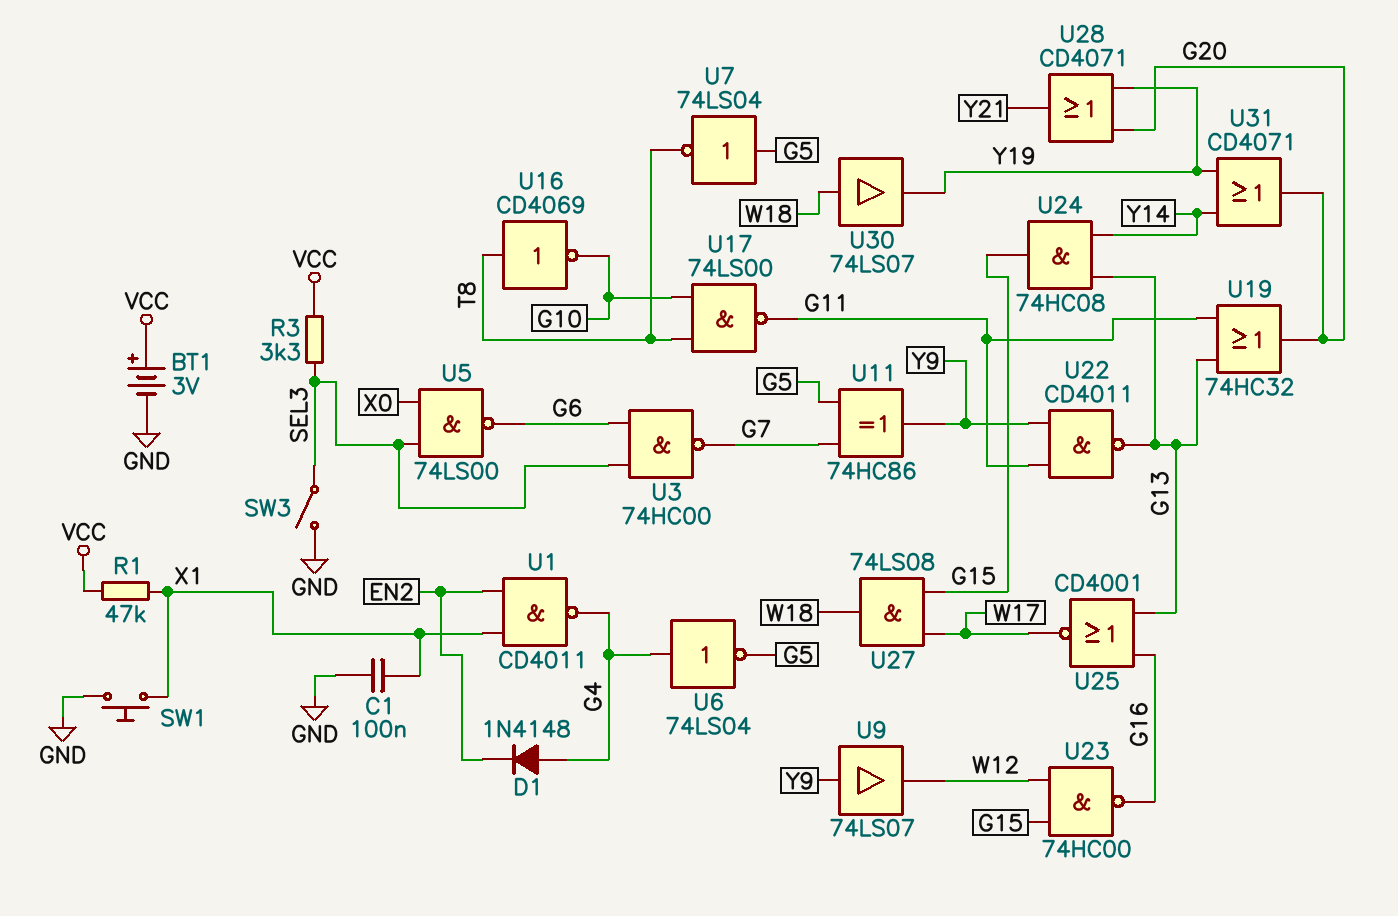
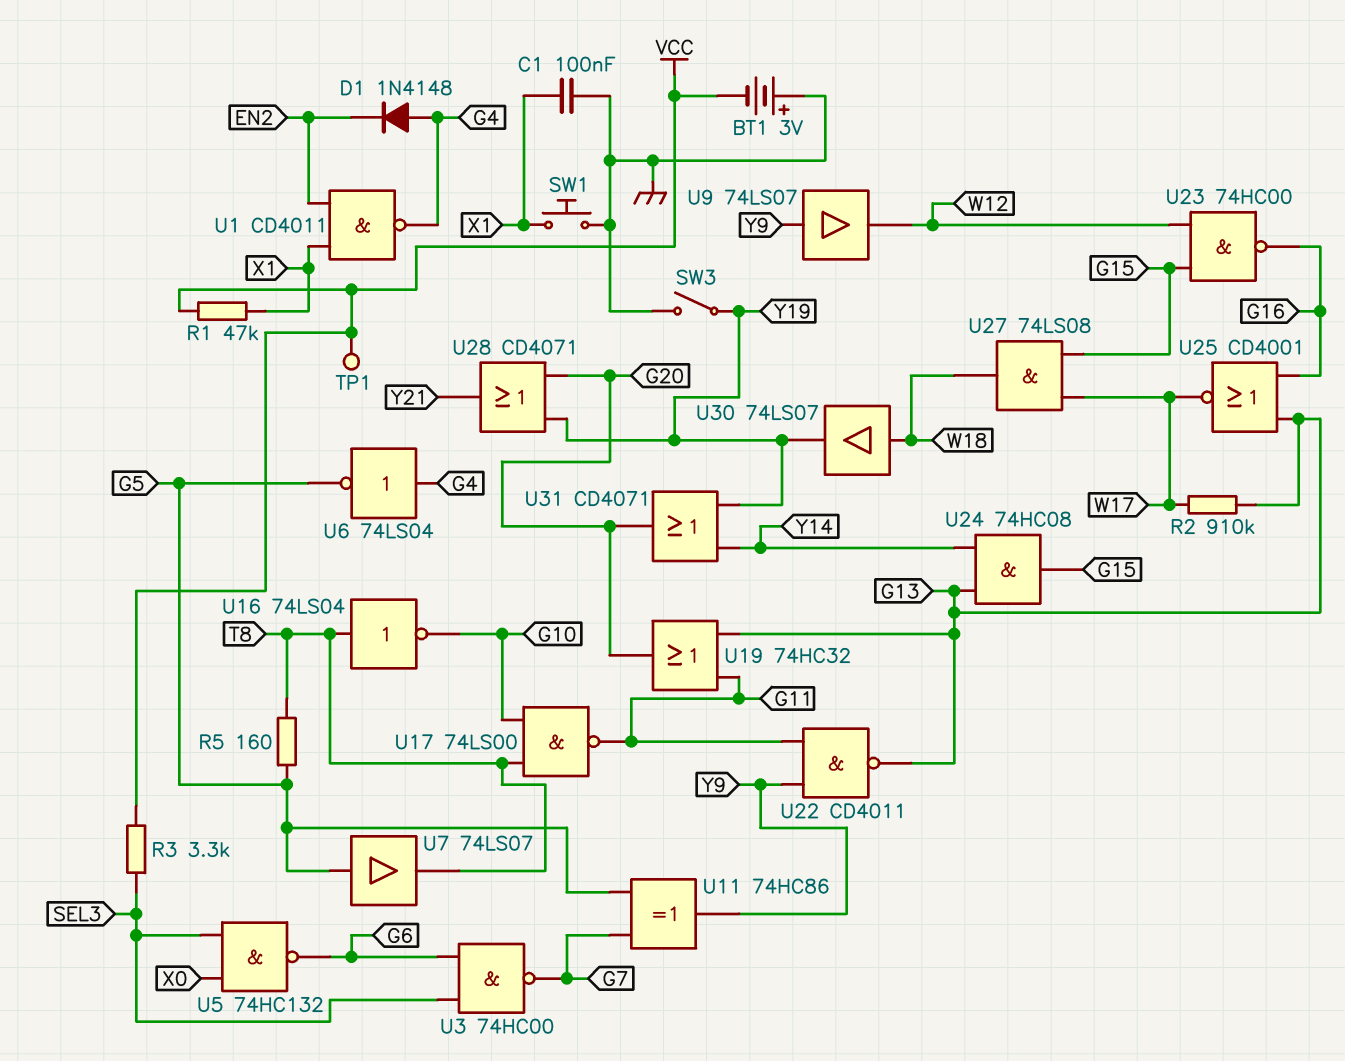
BT1: 3V (plus VCC, minus GND) -> 3V (plus GND, minus VCC)
R2: none -> 910k (G13, W17)
R5: none -> 160 (G5, T8)
SW3: switch (GND, SEL3) -> switch (GND, Y19)
TP1: none -> test point (VCC)
U5: NAND 74LS00 (in SEL3, in X0, out G6) -> NAND 74HC132 (in SEL3, in X0, out G6)
U7: NOT 74LS04 (in G5, out T8) -> buffer 74LS07 (in G5, out T8)
U16: NOT CD4069 (in T8, out G10) -> NOT 74LS04 (in T8, out G10)

